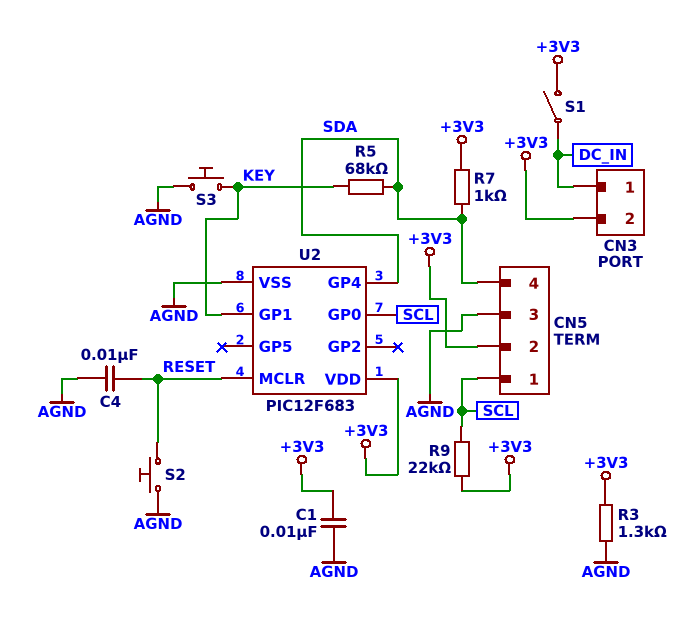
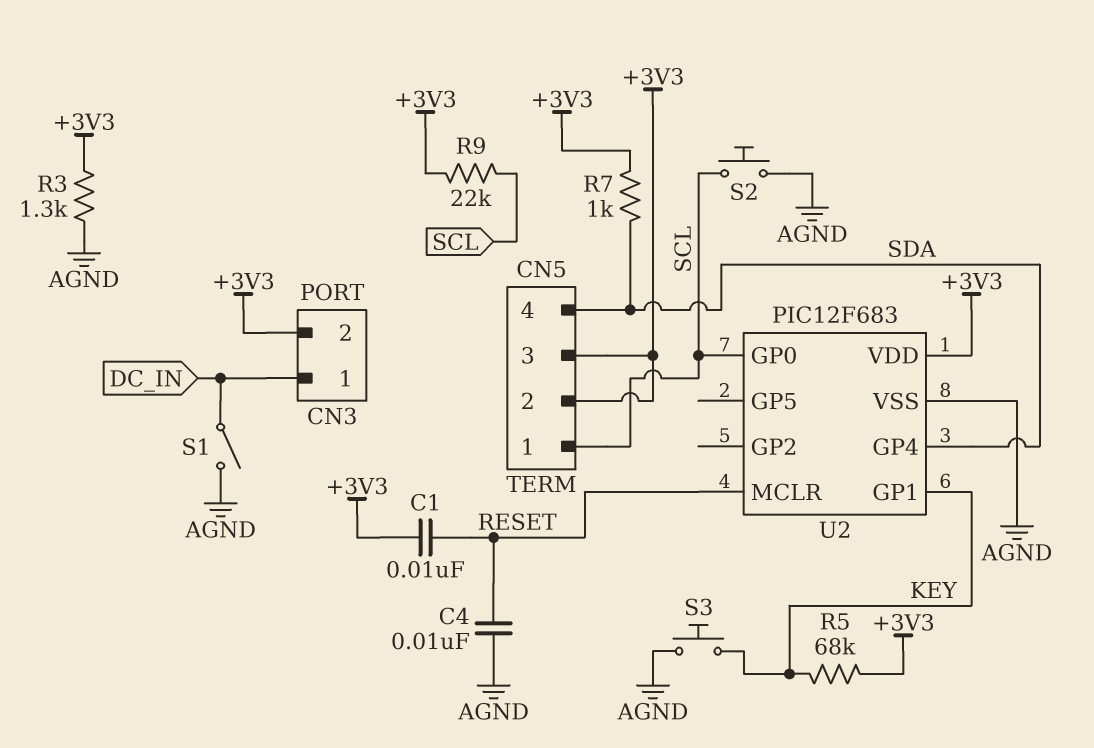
C1: 10nF (+3V3, AGND) -> 10nF (+3V3, RESET)
CN5 pin 3: AGND -> +3V3
R5: 68k (KEY, SDA) -> 68k (+3V3, KEY)
S1: switch (+3V3, DC_IN) -> switch (AGND, DC_IN)
S2: button (AGND, RESET) -> button (AGND, SCL)

